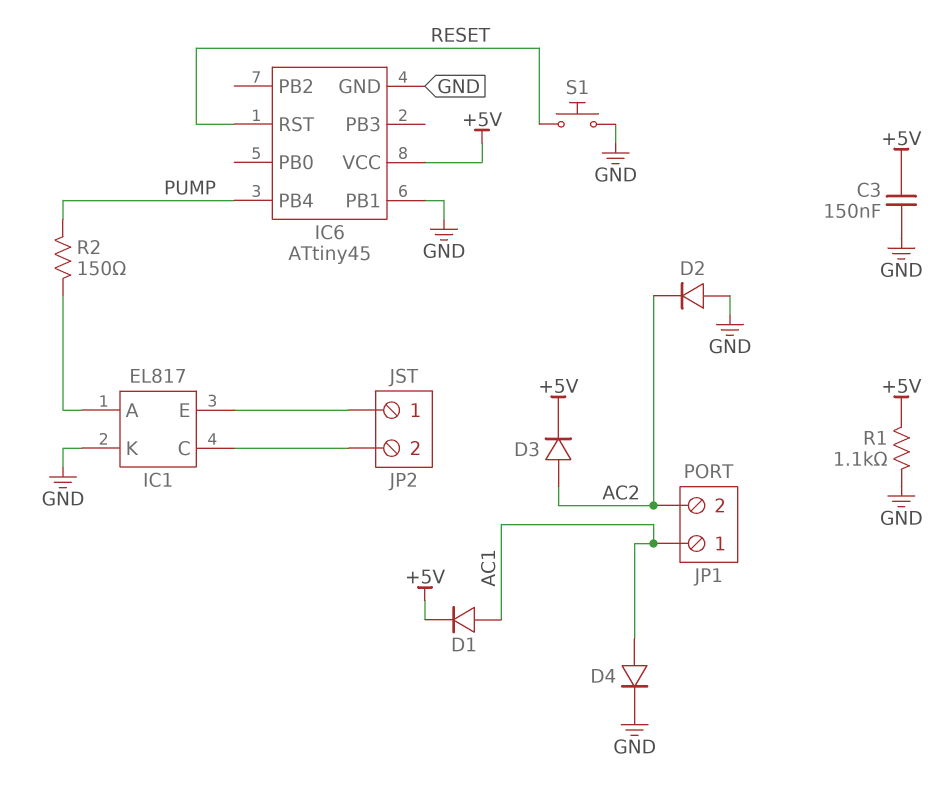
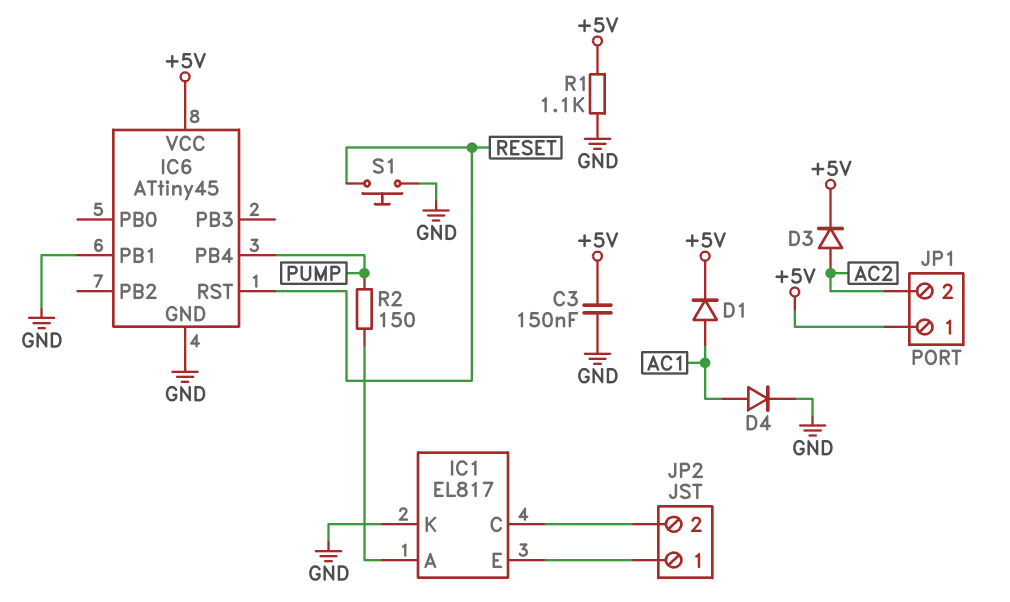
D2: diode (A GND, K AC2) -> none
JP1 pin 1: AC1 -> +5V

